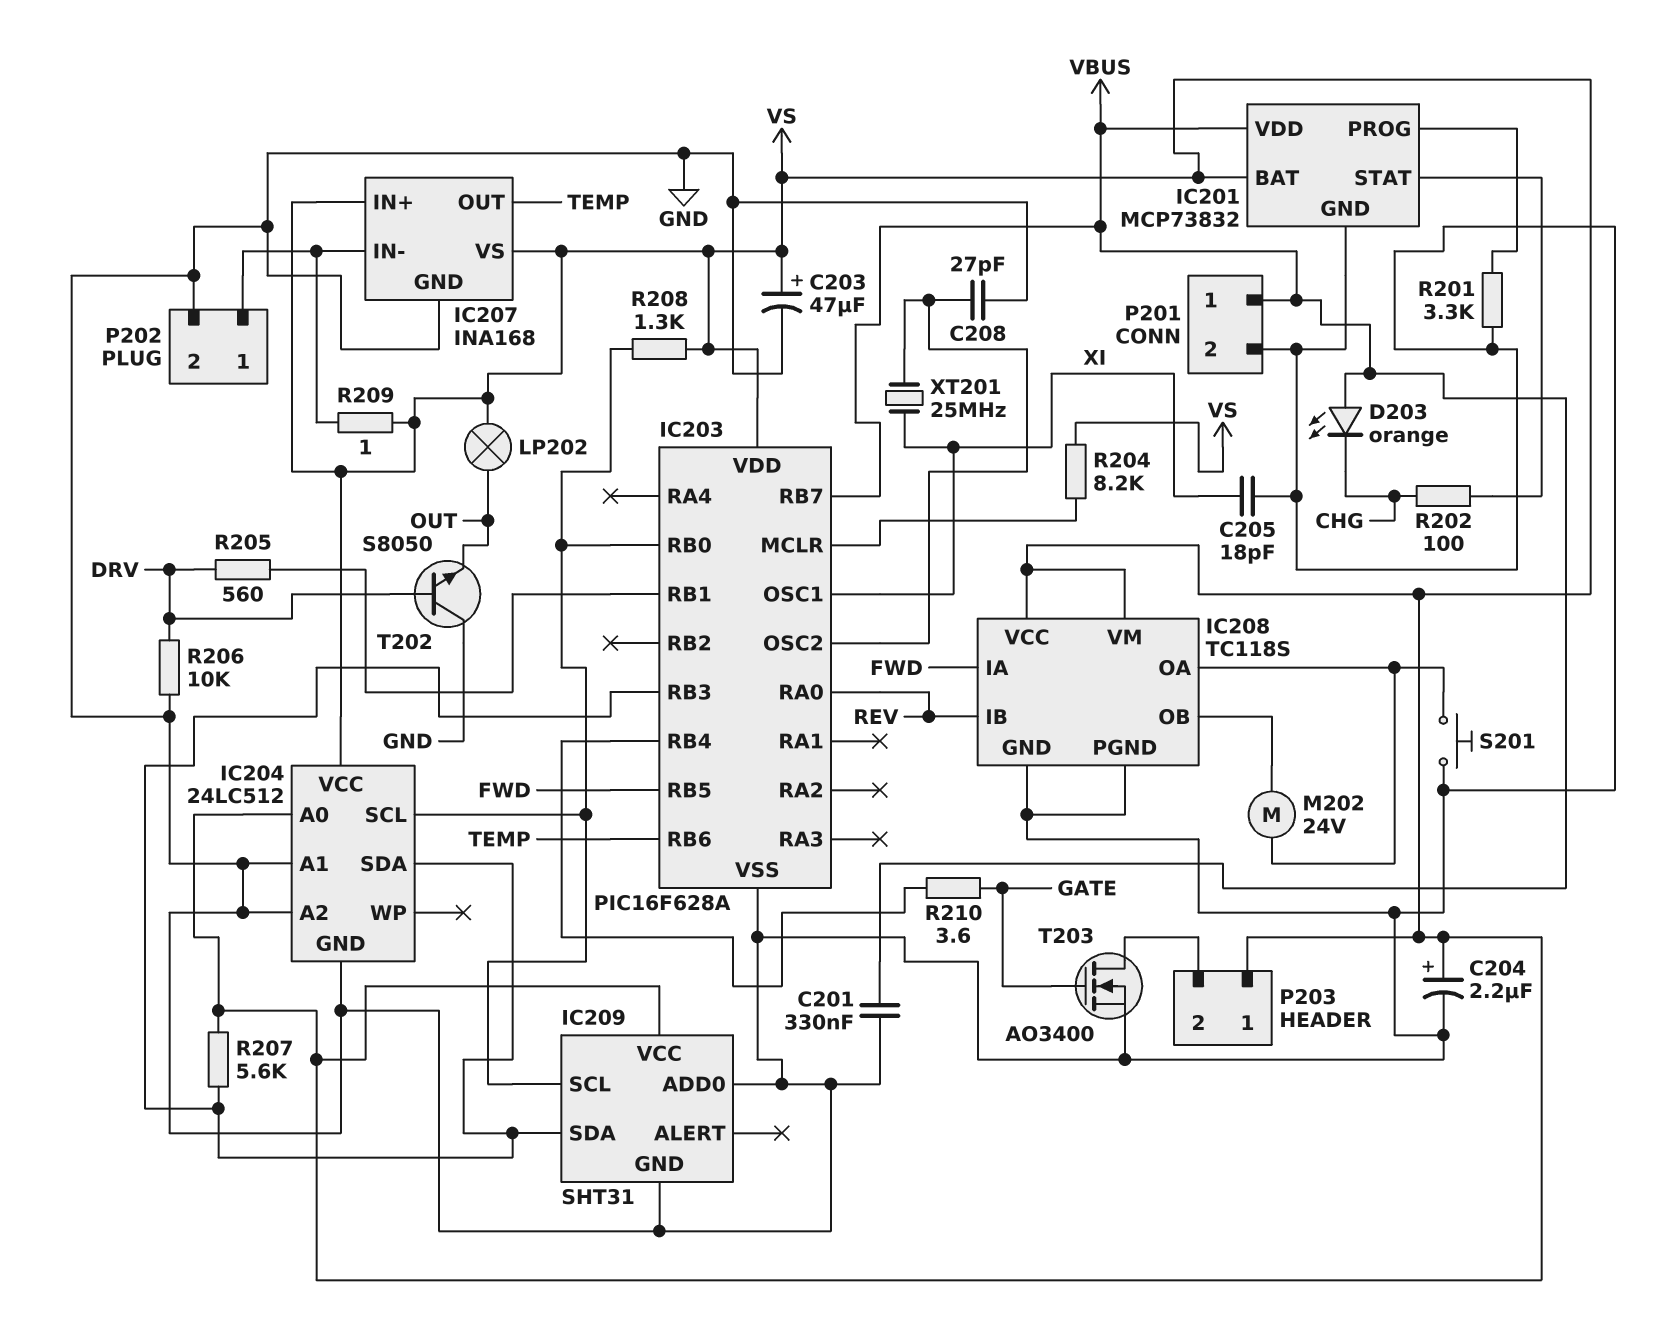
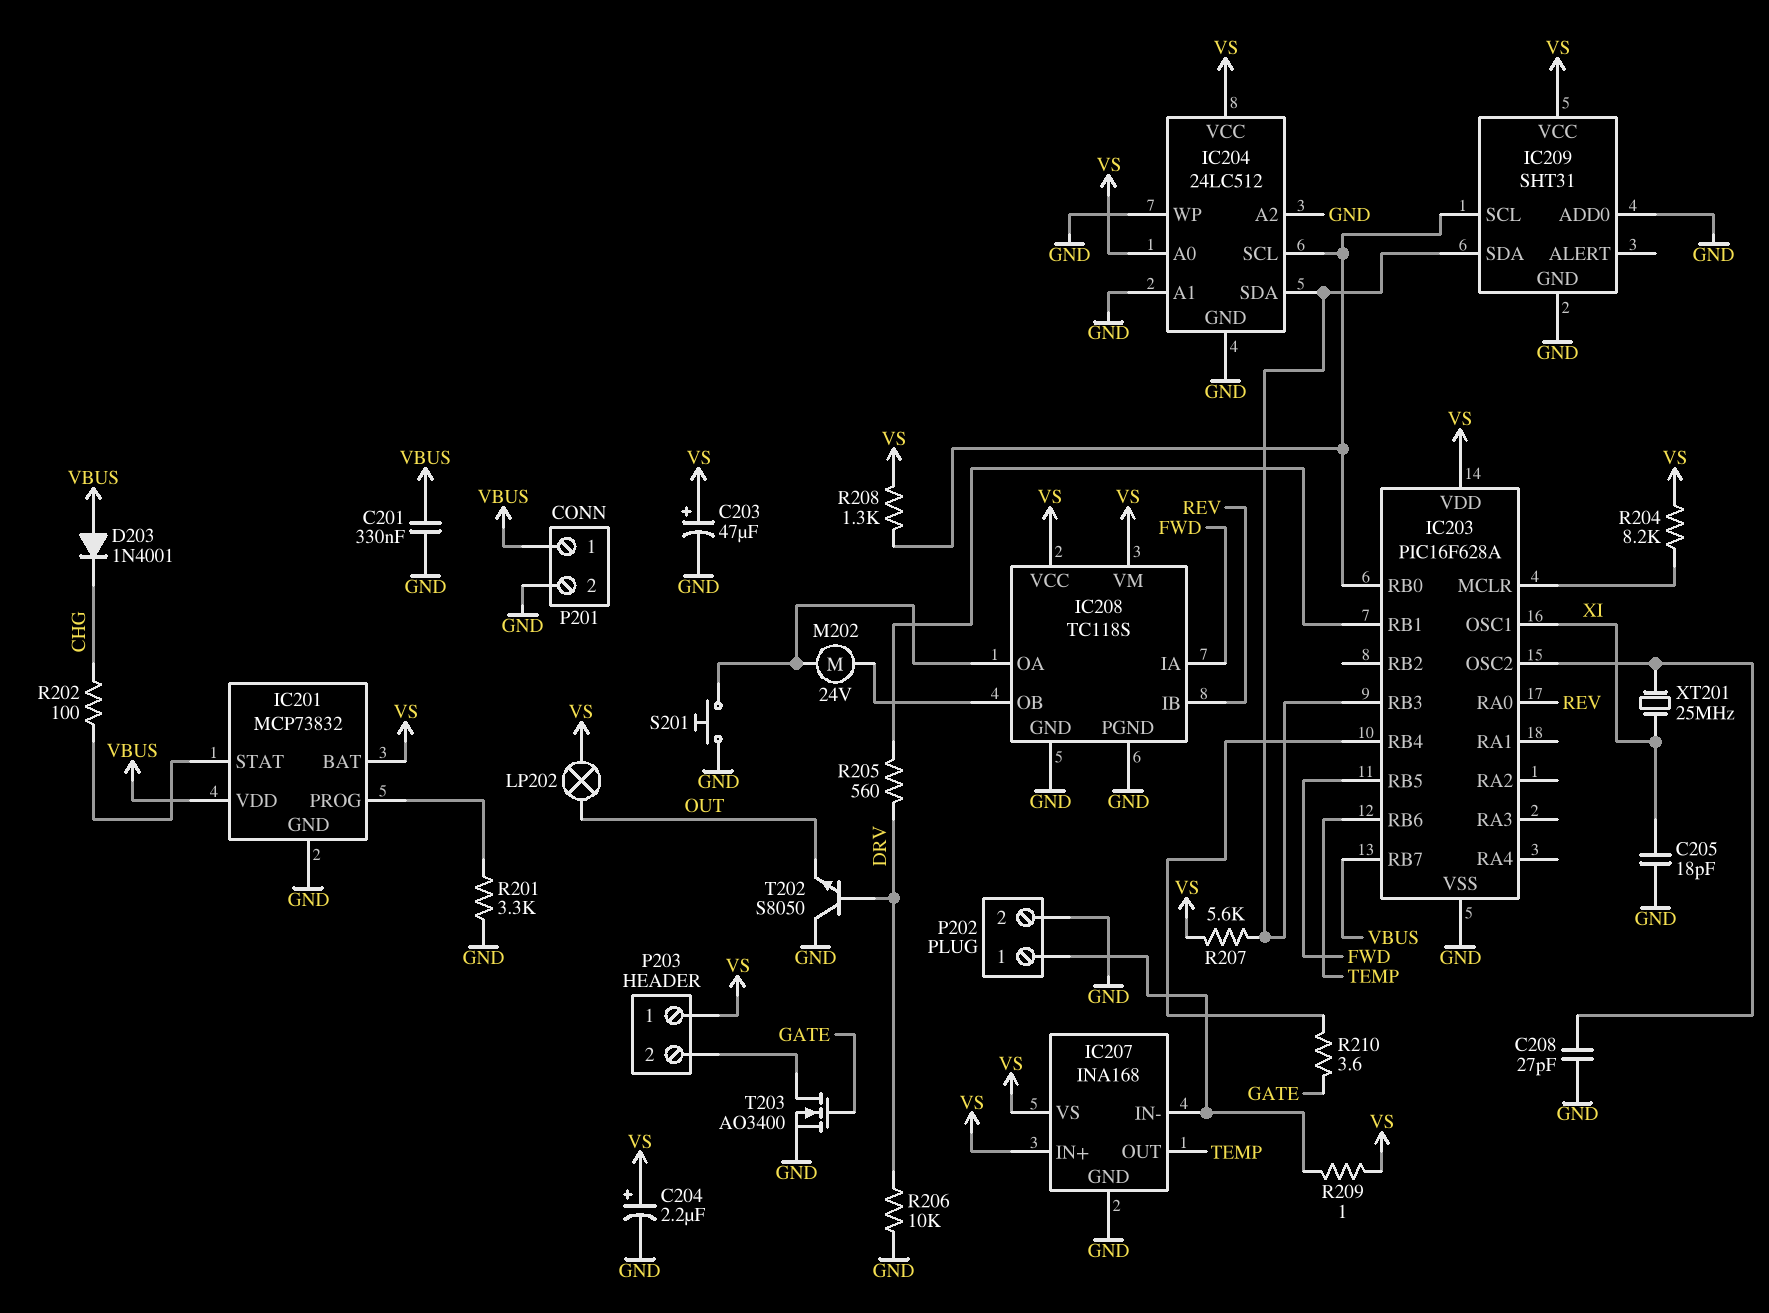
D203: LED orange (A VBUS, K CHG) -> diode 1N4001 (A VBUS, K CHG)
IC204 pin WP: none -> GND

